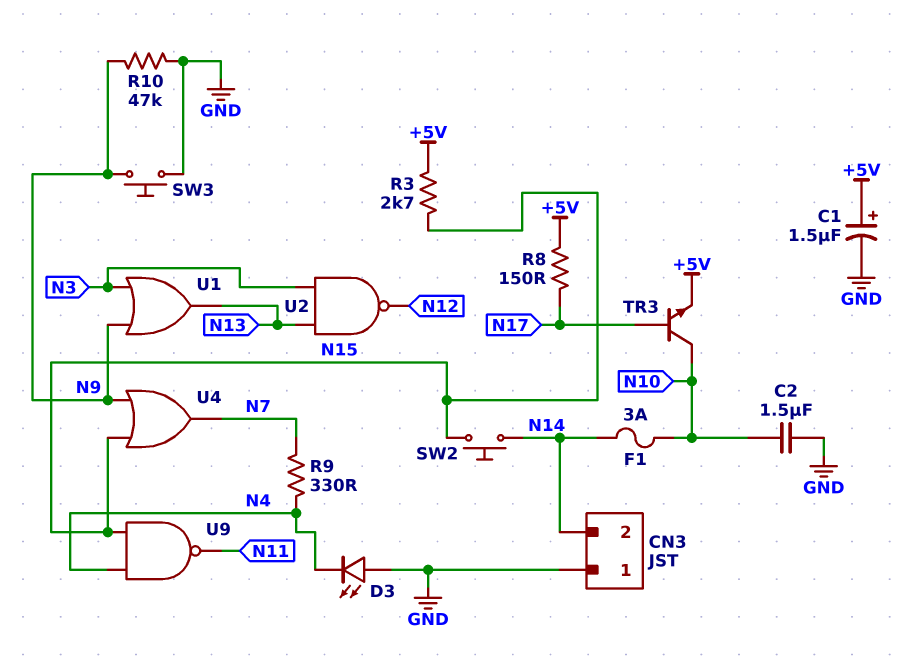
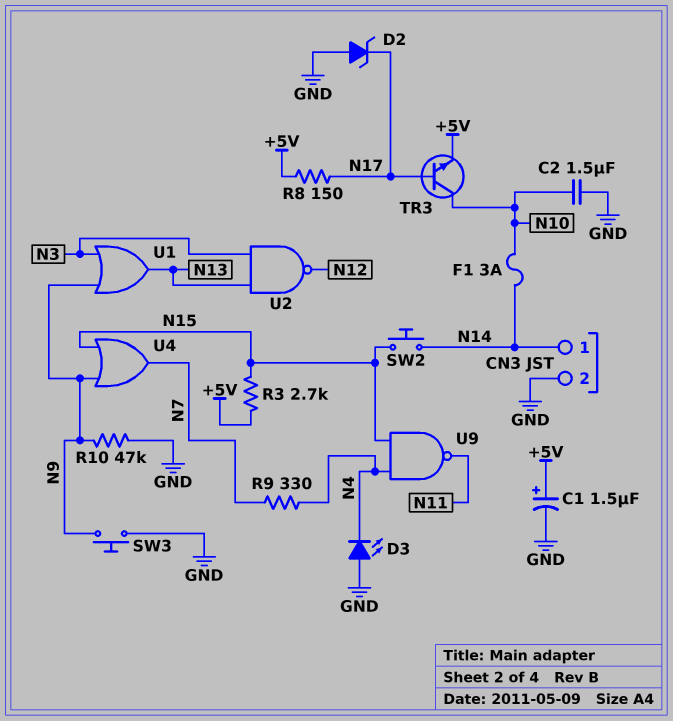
CN3 pin 1: GND -> N14
CN3 pin 2: N14 -> GND
D2: none -> zener (A GND, K N17)

